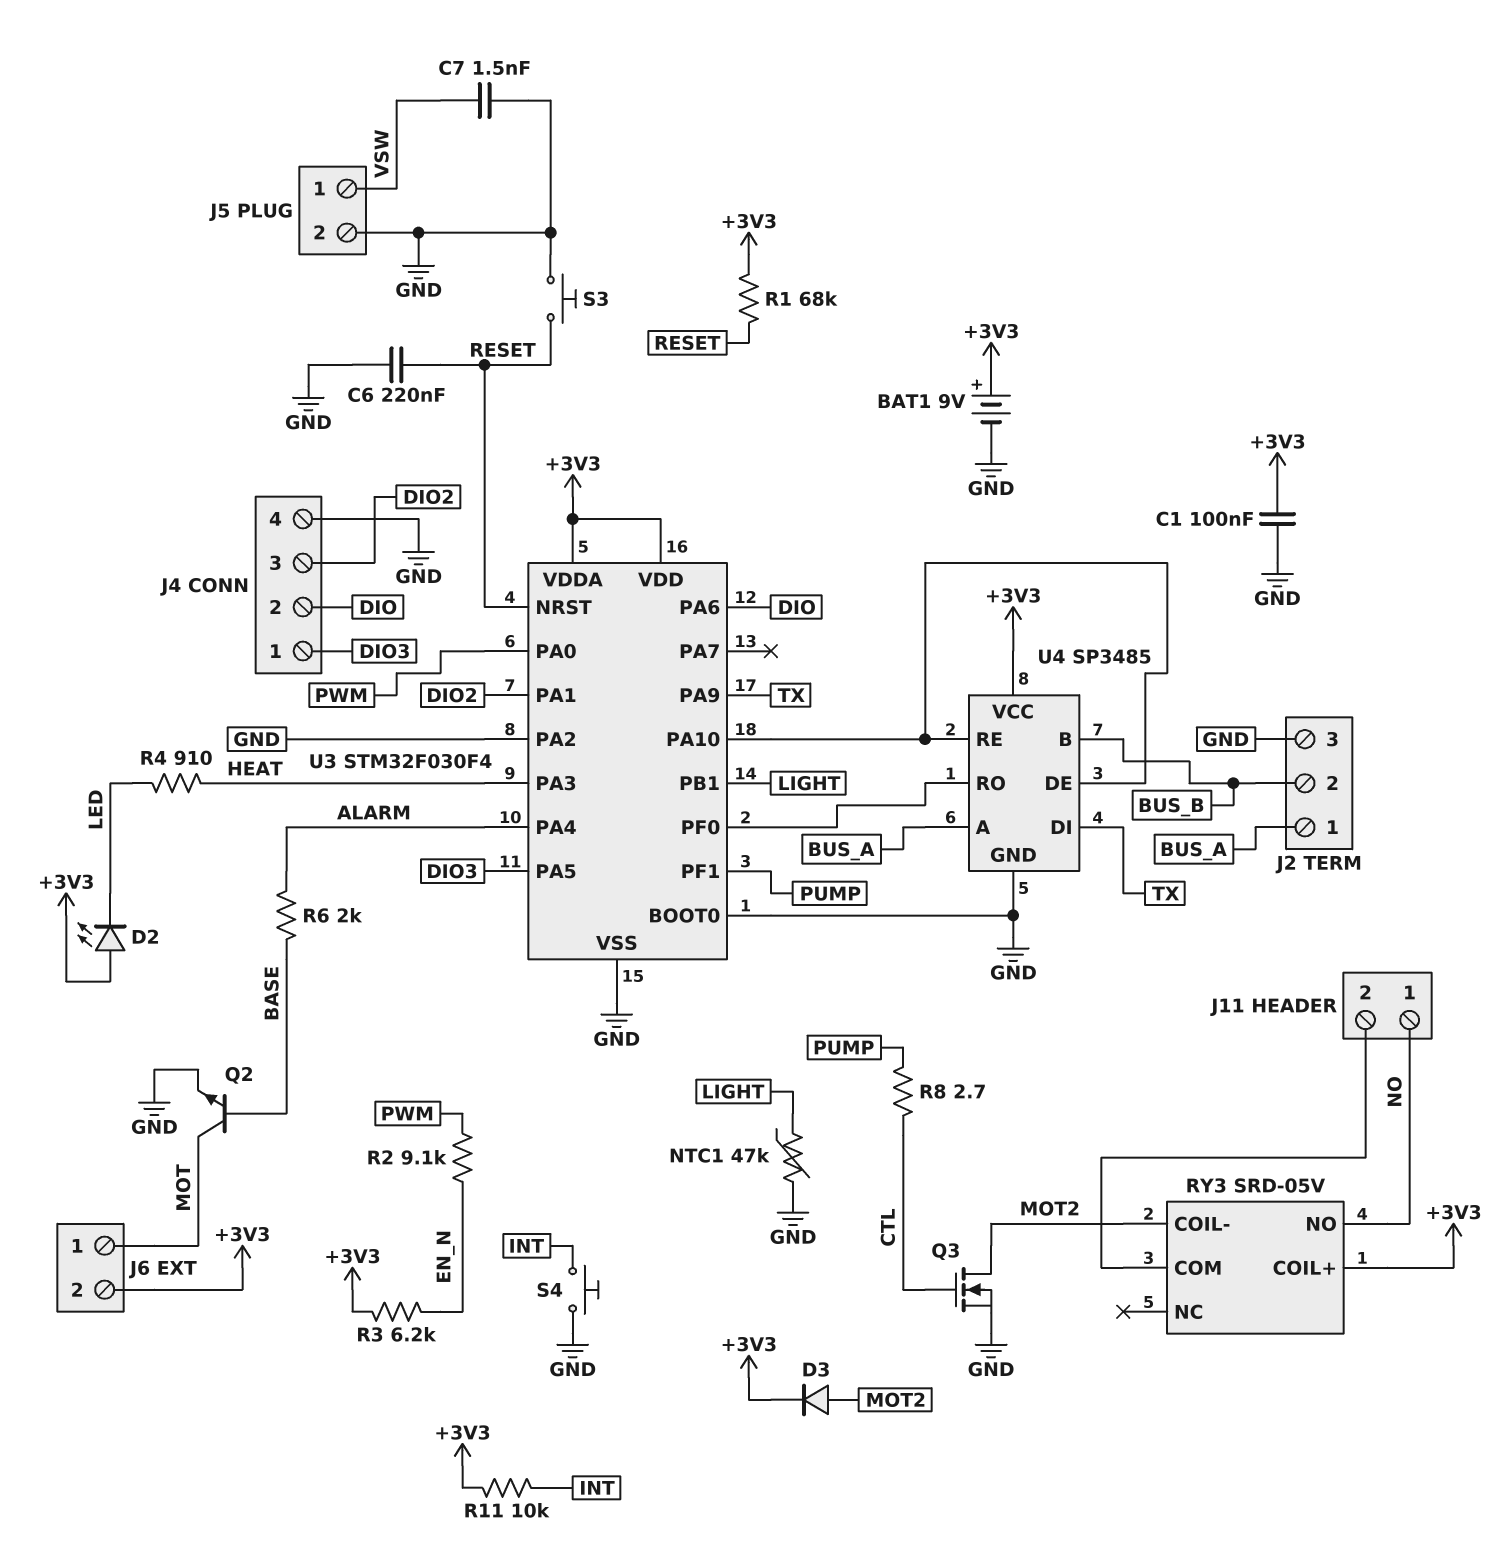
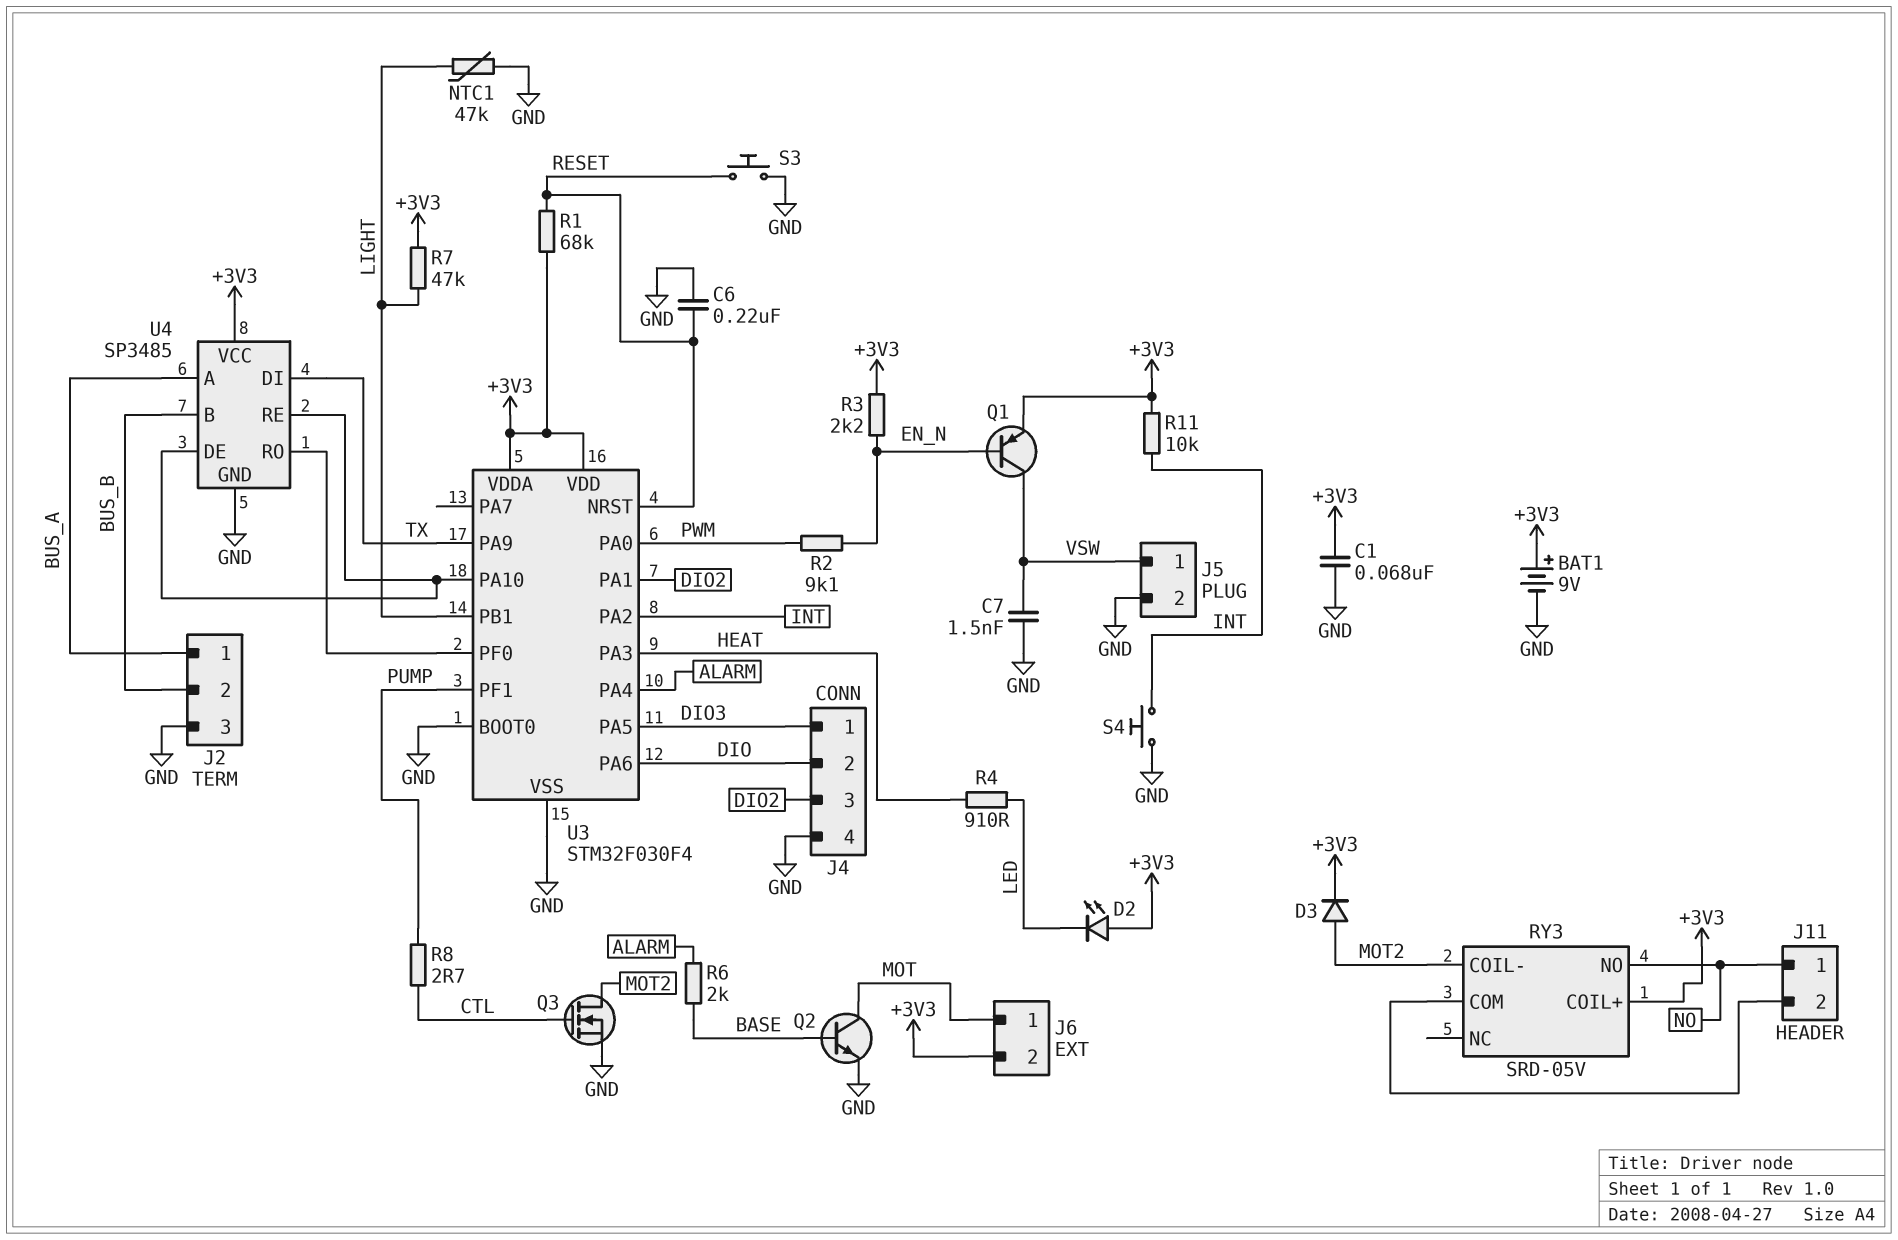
C1: 100nF (+3V3, GND) -> 68nF (+3V3, GND)
Q1: none -> PNP (B EN_N, C VSW, E +3V3)
R3: 6.2k (+3V3, EN_N) -> 2.2k (+3V3, EN_N)
R7: none -> 47k (+3V3, LIGHT)
U3 pin PA2: GND -> INT

